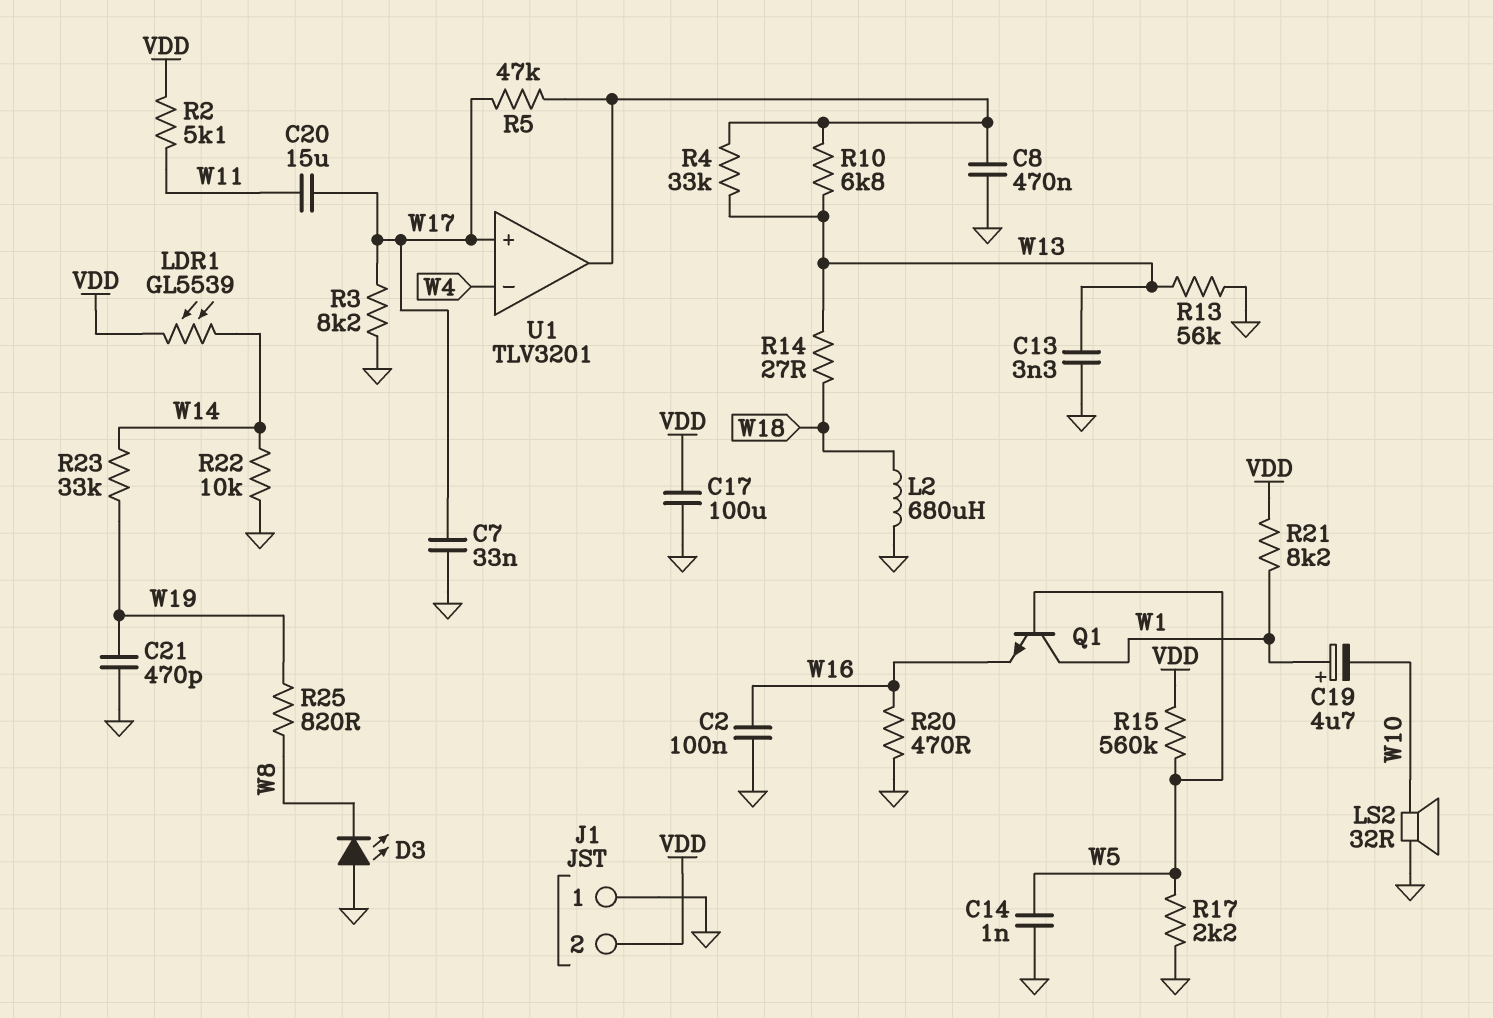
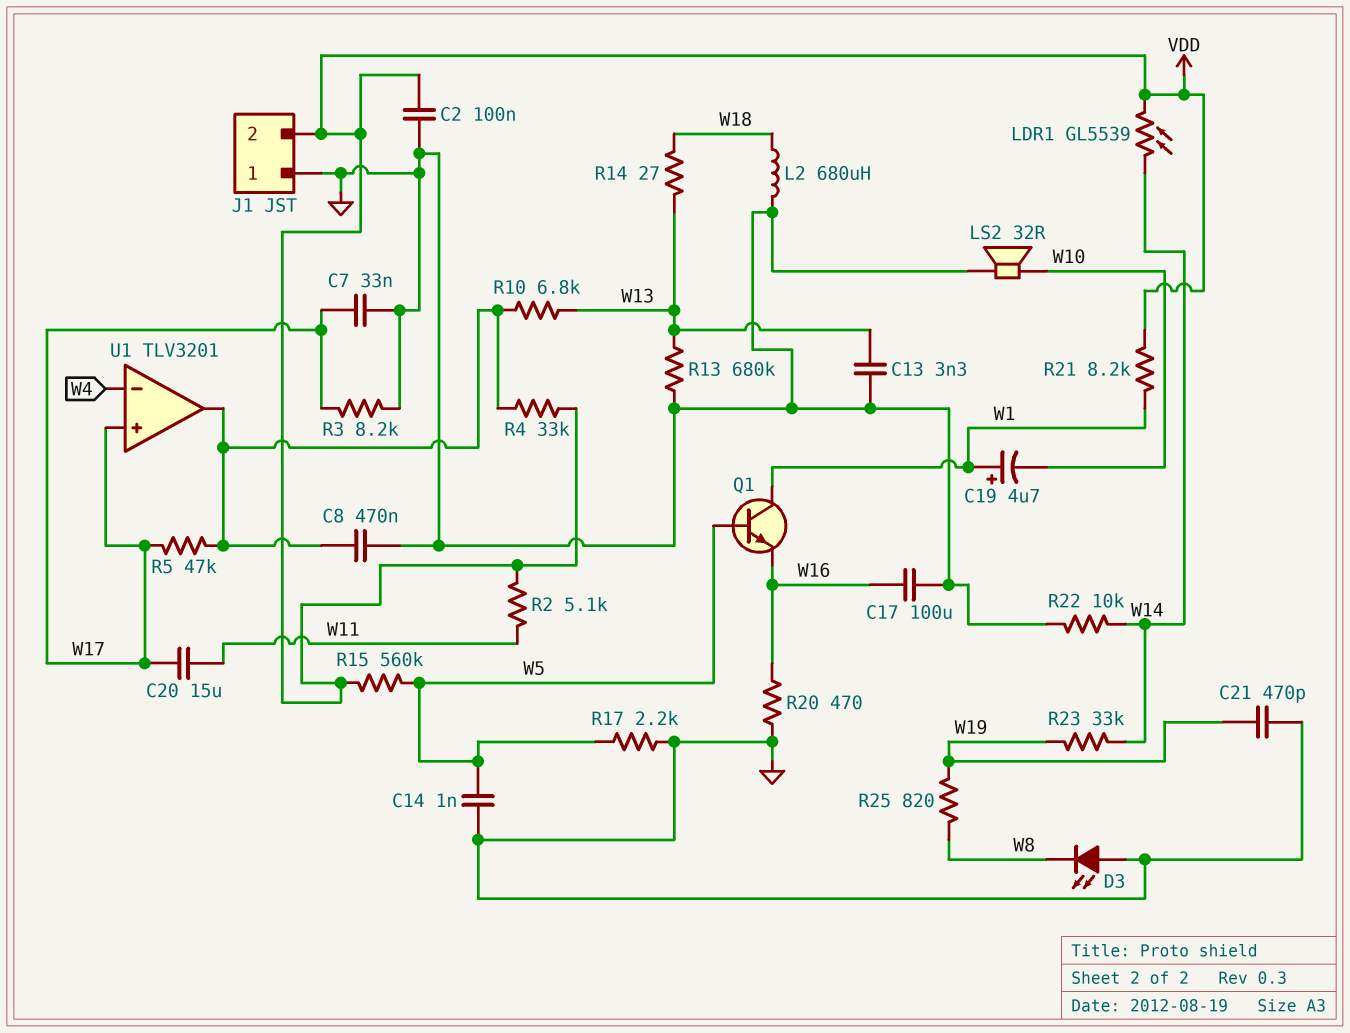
C2: 100nF (GND, W16) -> 100nF (GND, VDD)
C17: 100uF (GND, VDD) -> 100uF (GND, W16)
R4: 33k (U1/out, W13) -> 33k (U1/out, VDD)
R13: 56k (GND, W13) -> 680k (GND, W13)

